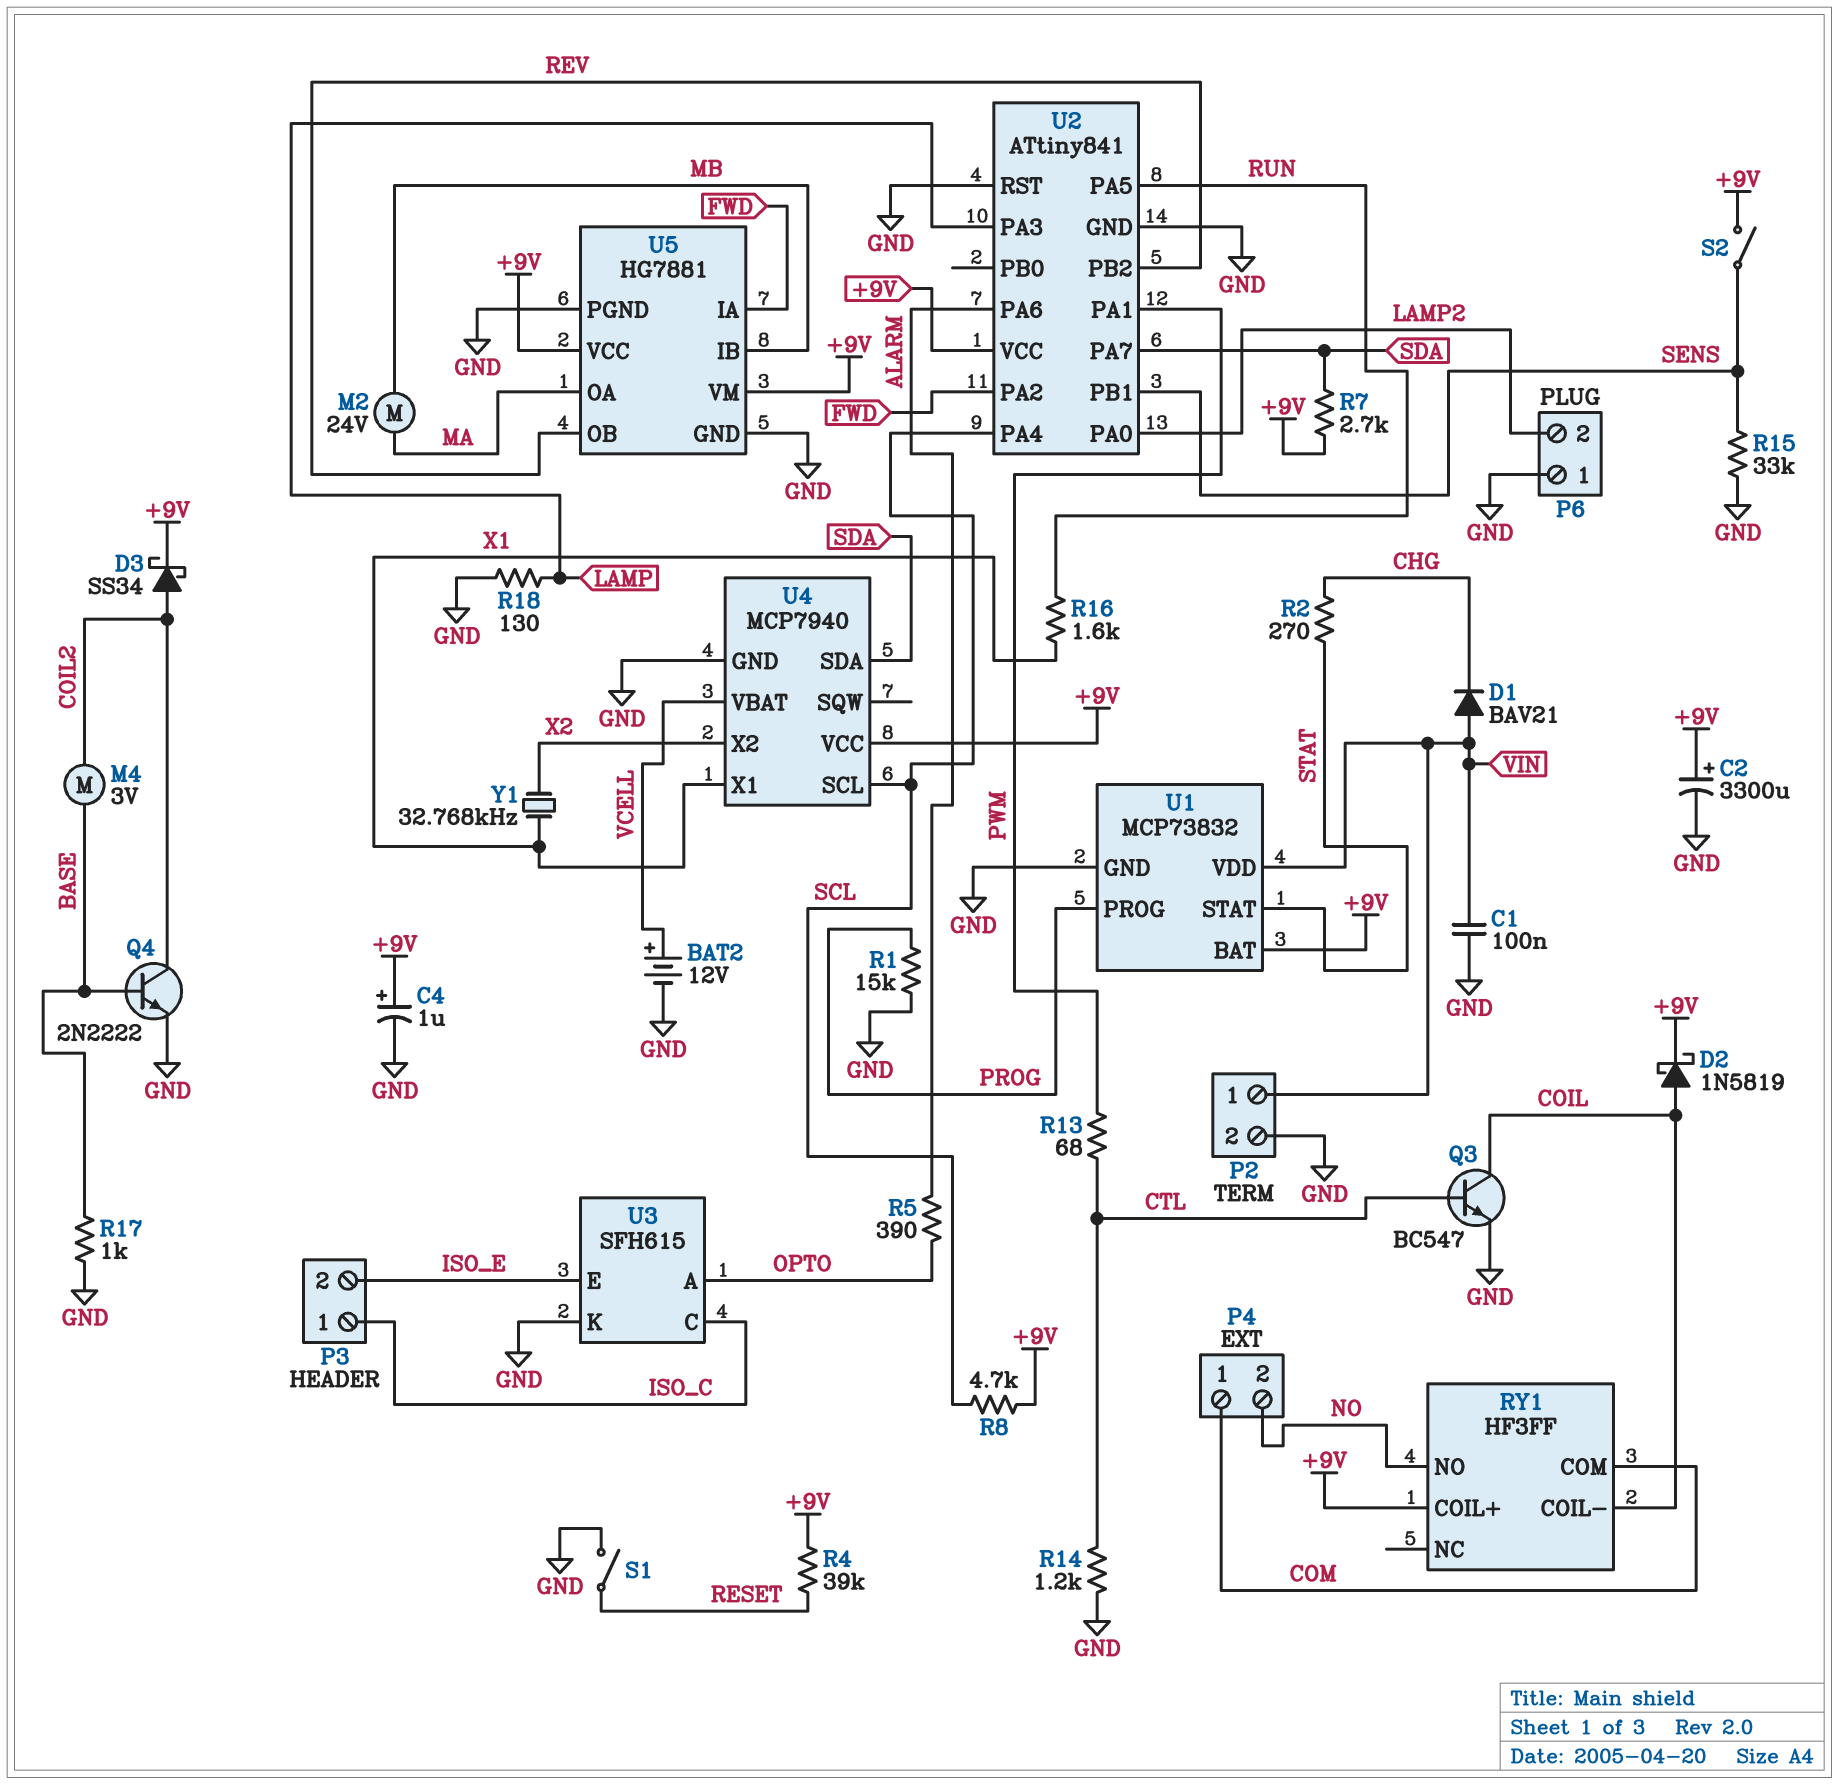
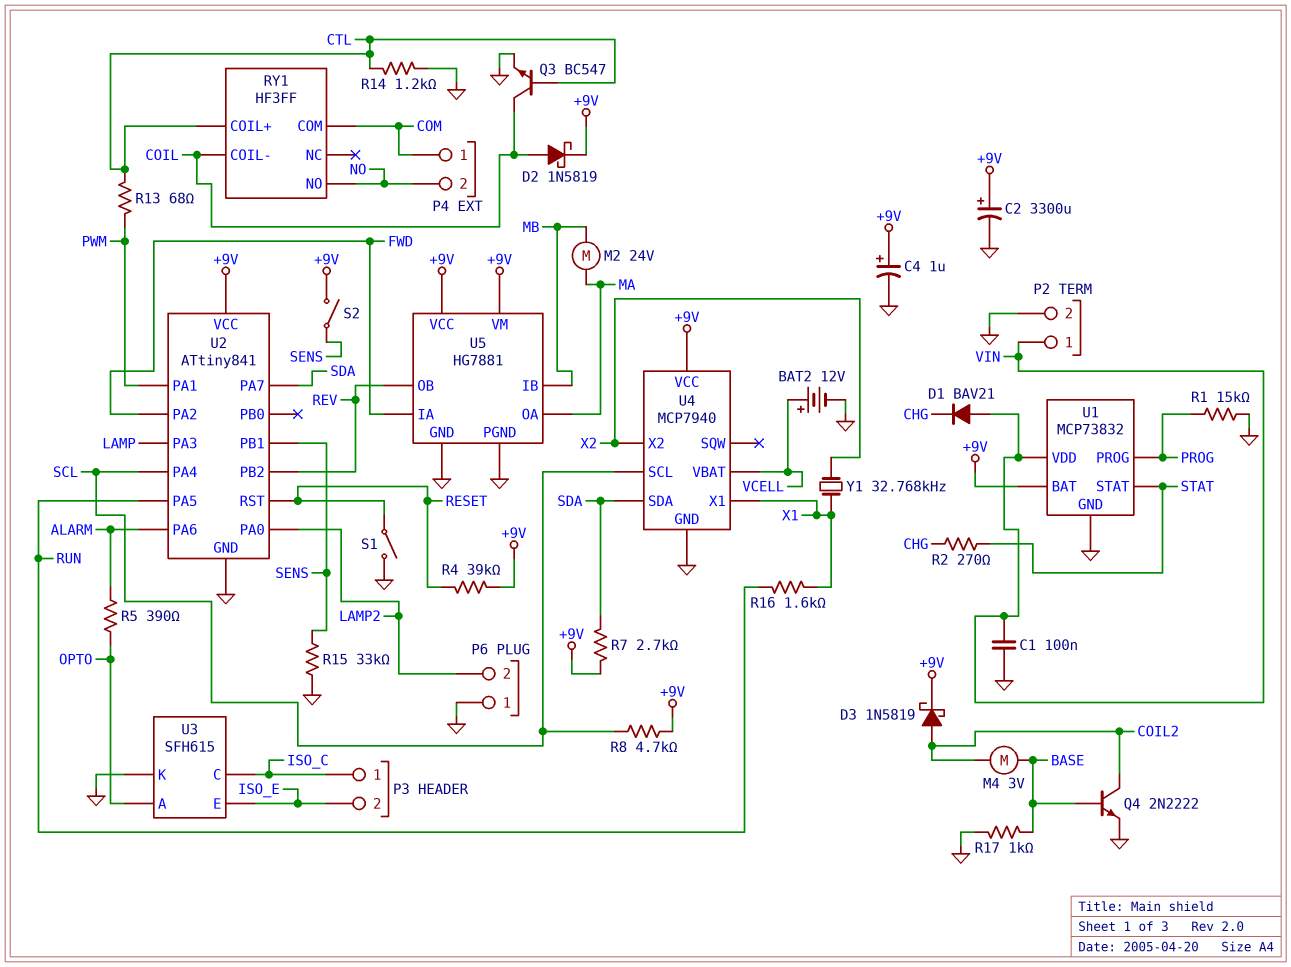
D3: schottky SS34 (A COIL2, K +9V) -> schottky 1N5819 (A COIL2, K +9V)
R18: 130 (GND, LAMP) -> none
RY1 pin COIL+: +9V -> CTL
U2 pin RST: GND -> RESET

